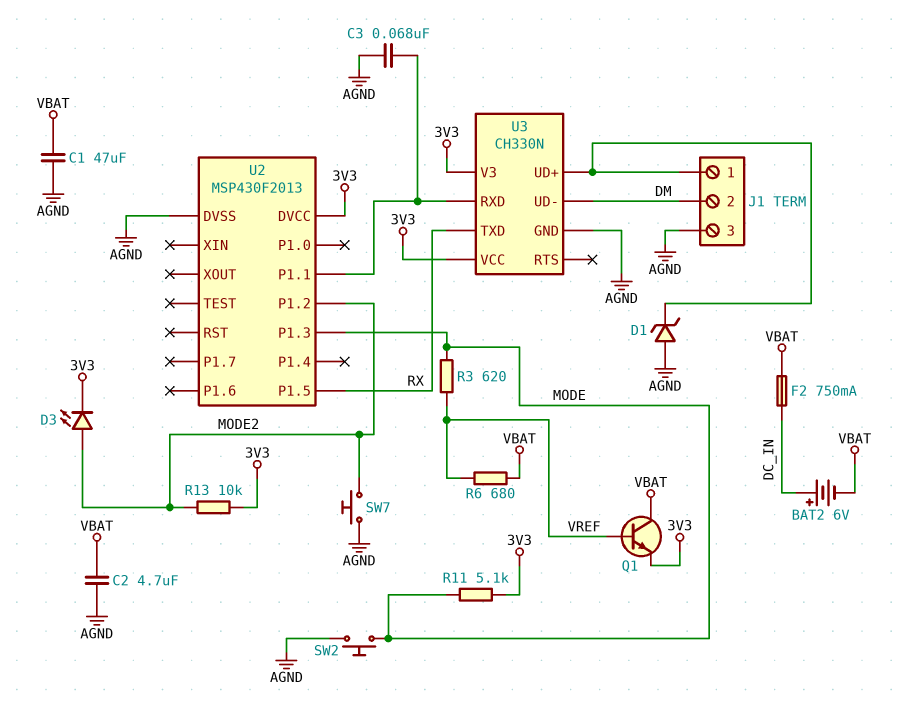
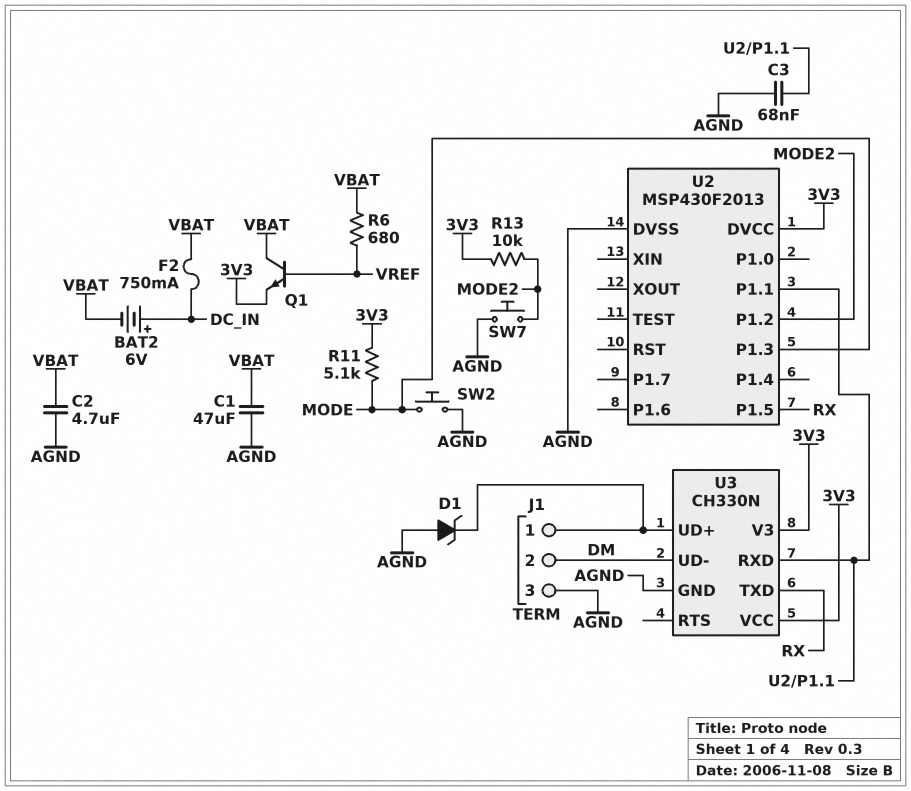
D3: LED (A MODE2, K 3V3) -> none
R3: 620 (MODE, VREF) -> none

